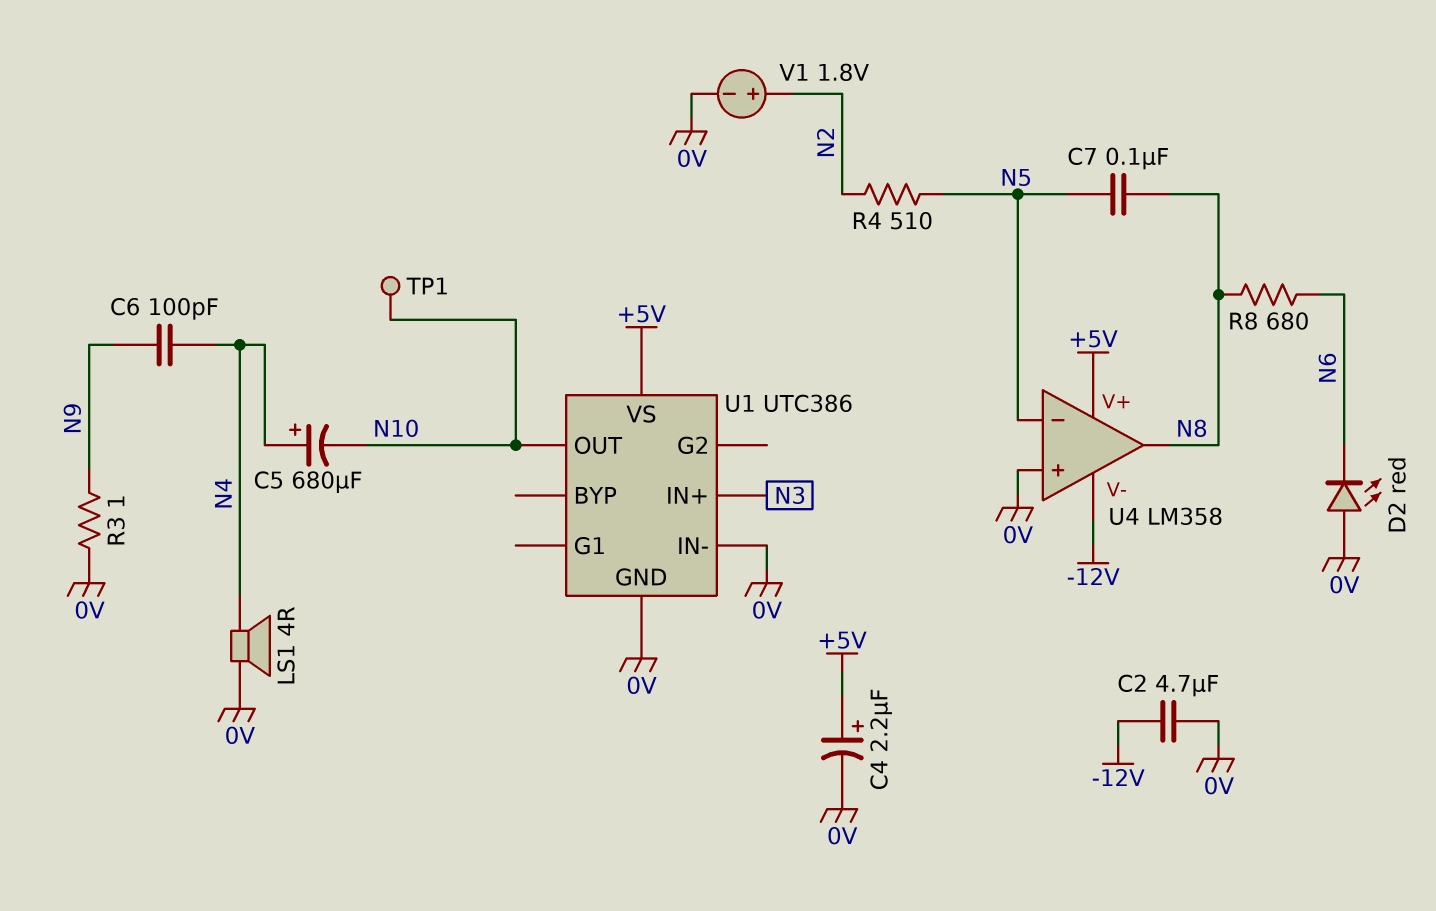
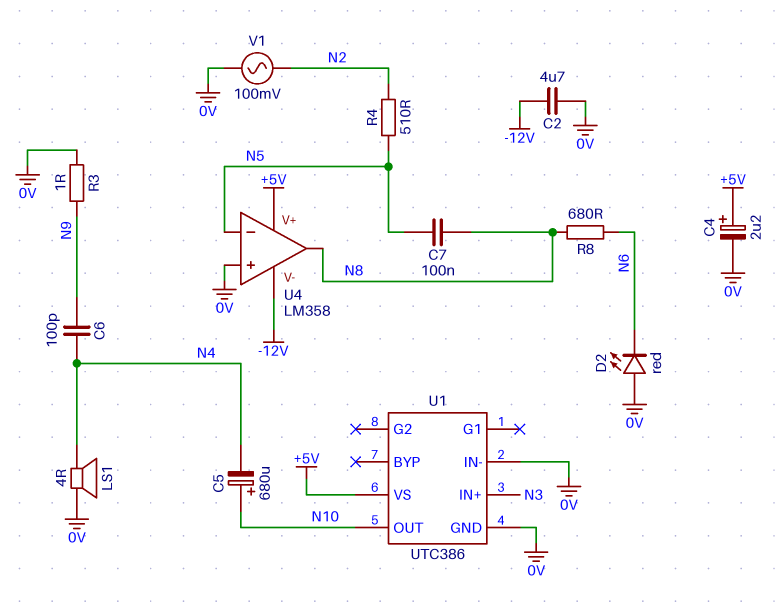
C5: 680uF (plus N4, minus N10) -> 680uF (plus N10, minus N4)
TP1: test point (N10) -> none
V1: 1.8V (plus N2, minus 0V) -> AC 100mV (0V, N2)

